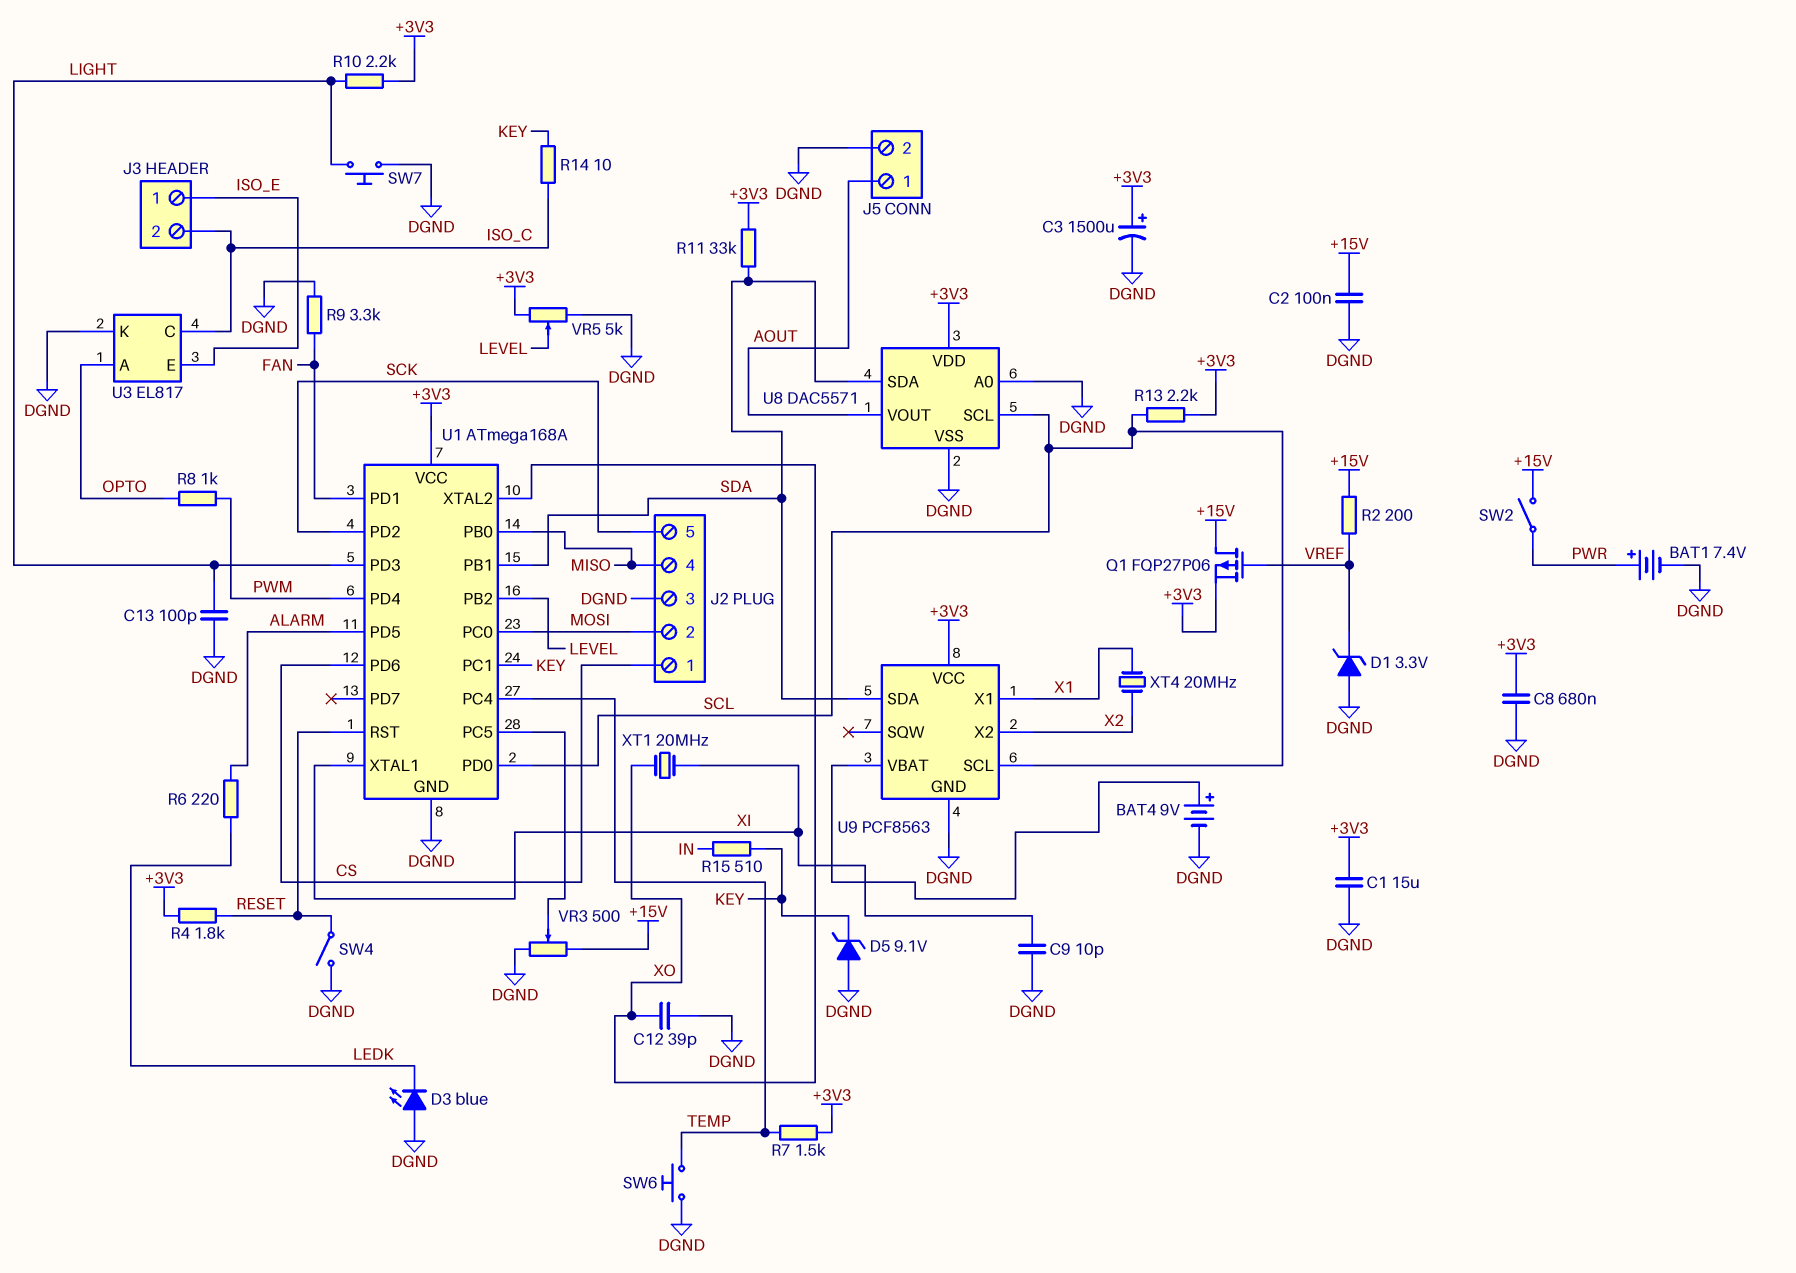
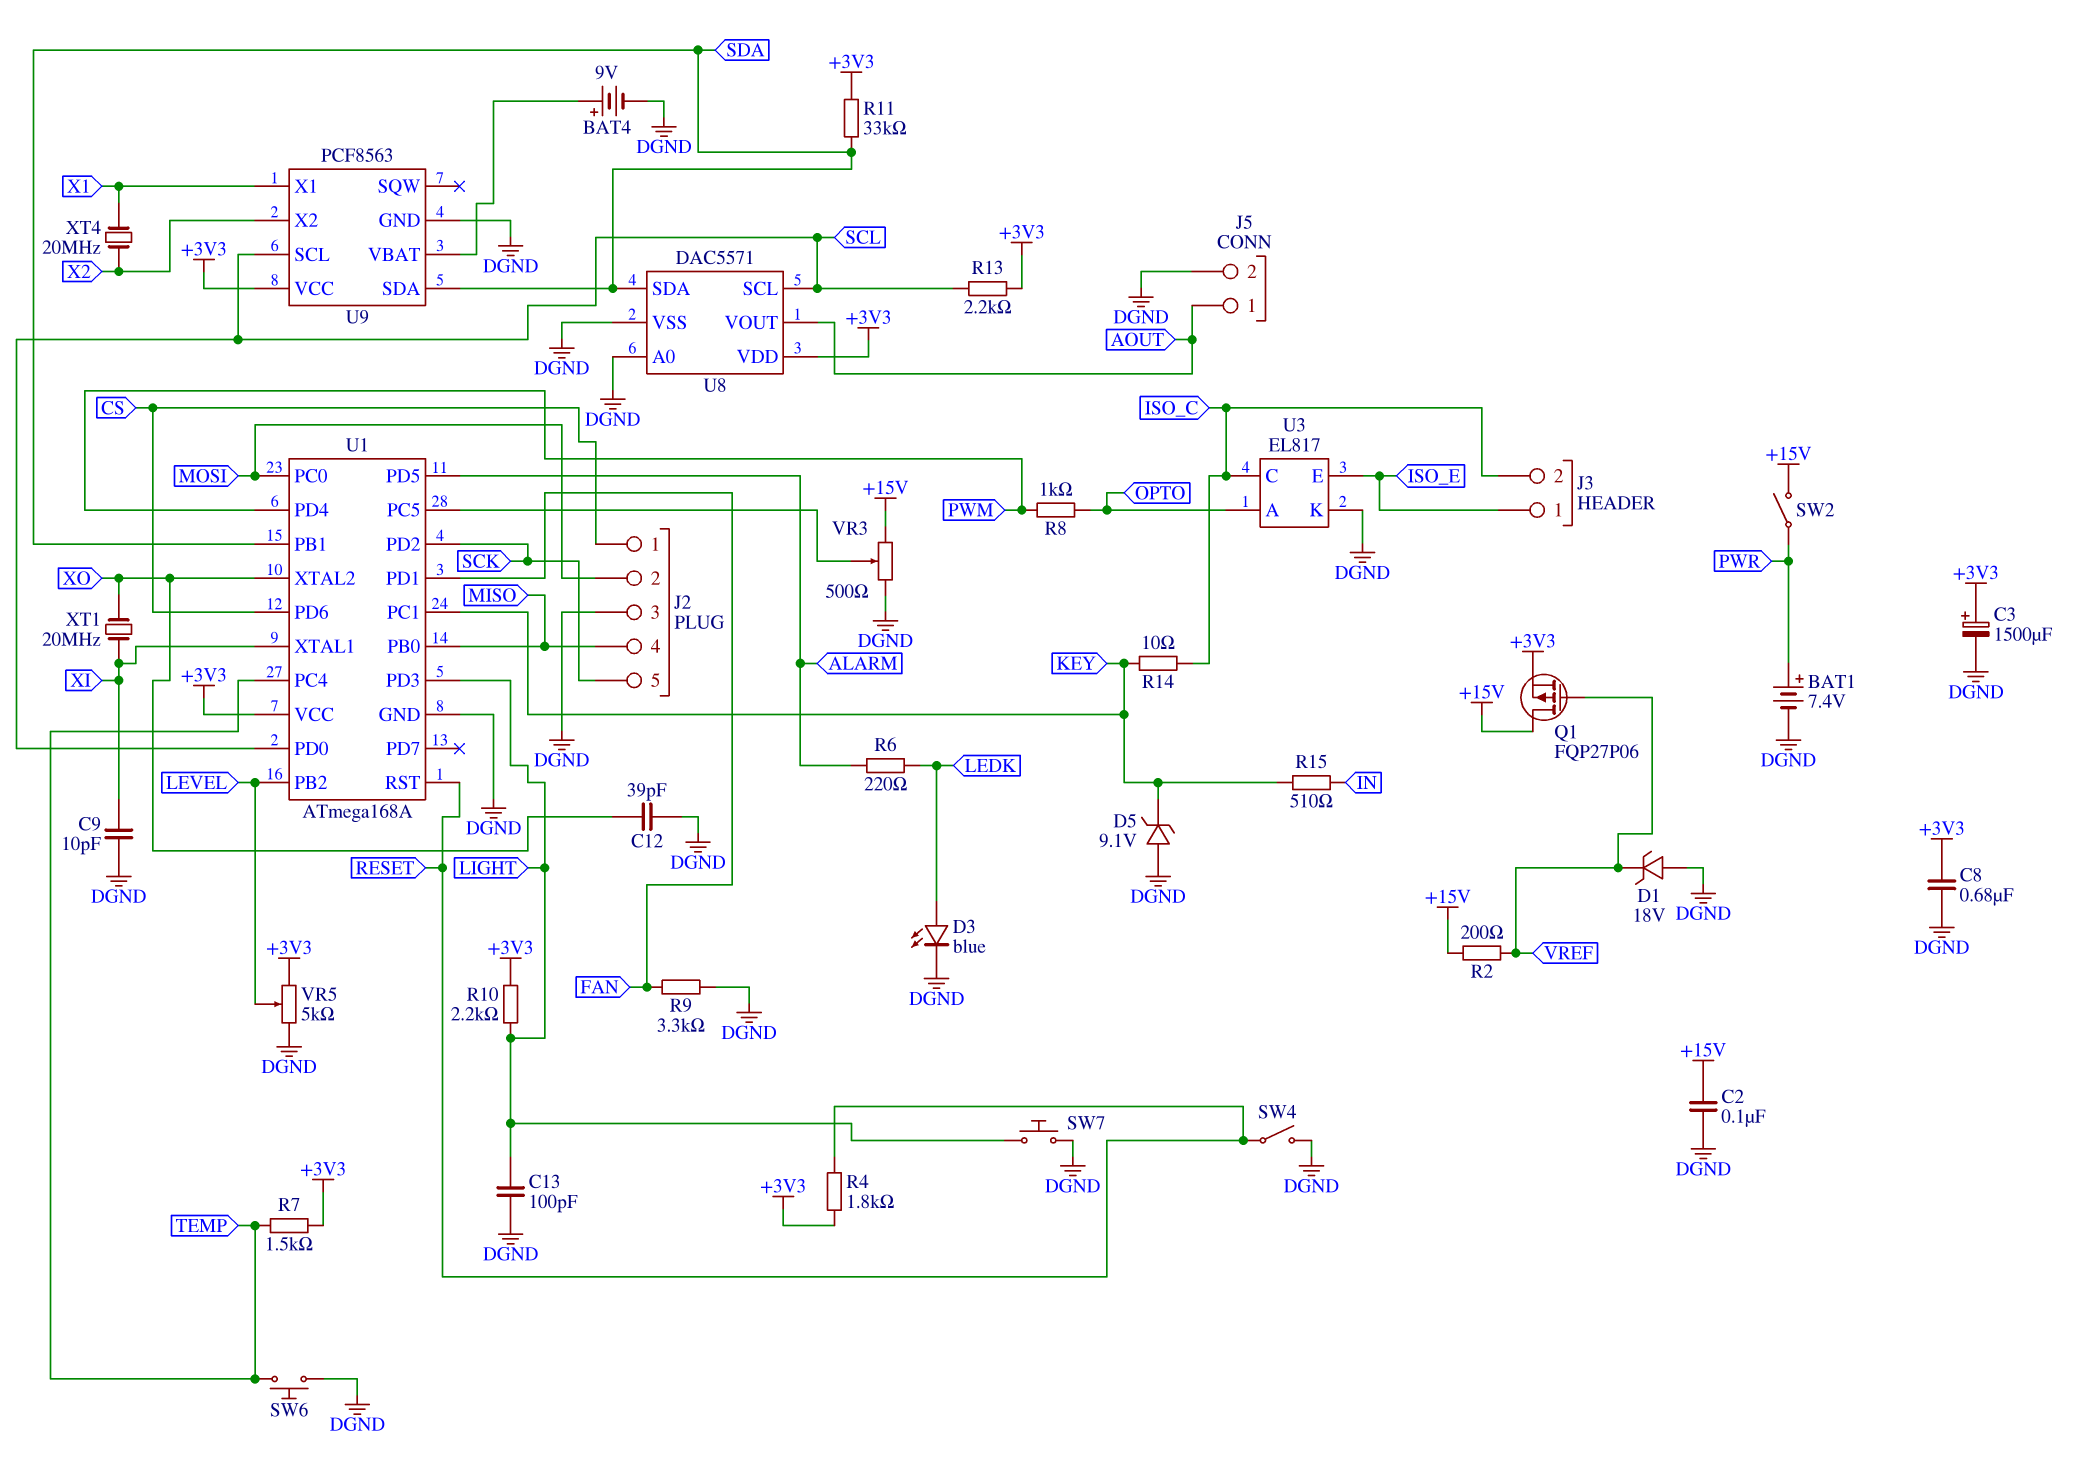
C1: 15uF (+3V3, DGND) -> none
D1: zener 3.3V (A DGND, K VREF) -> zener 18V (A DGND, K VREF)
D3: LED blue (A DGND, K LEDK) -> LED blue (A LEDK, K DGND)

